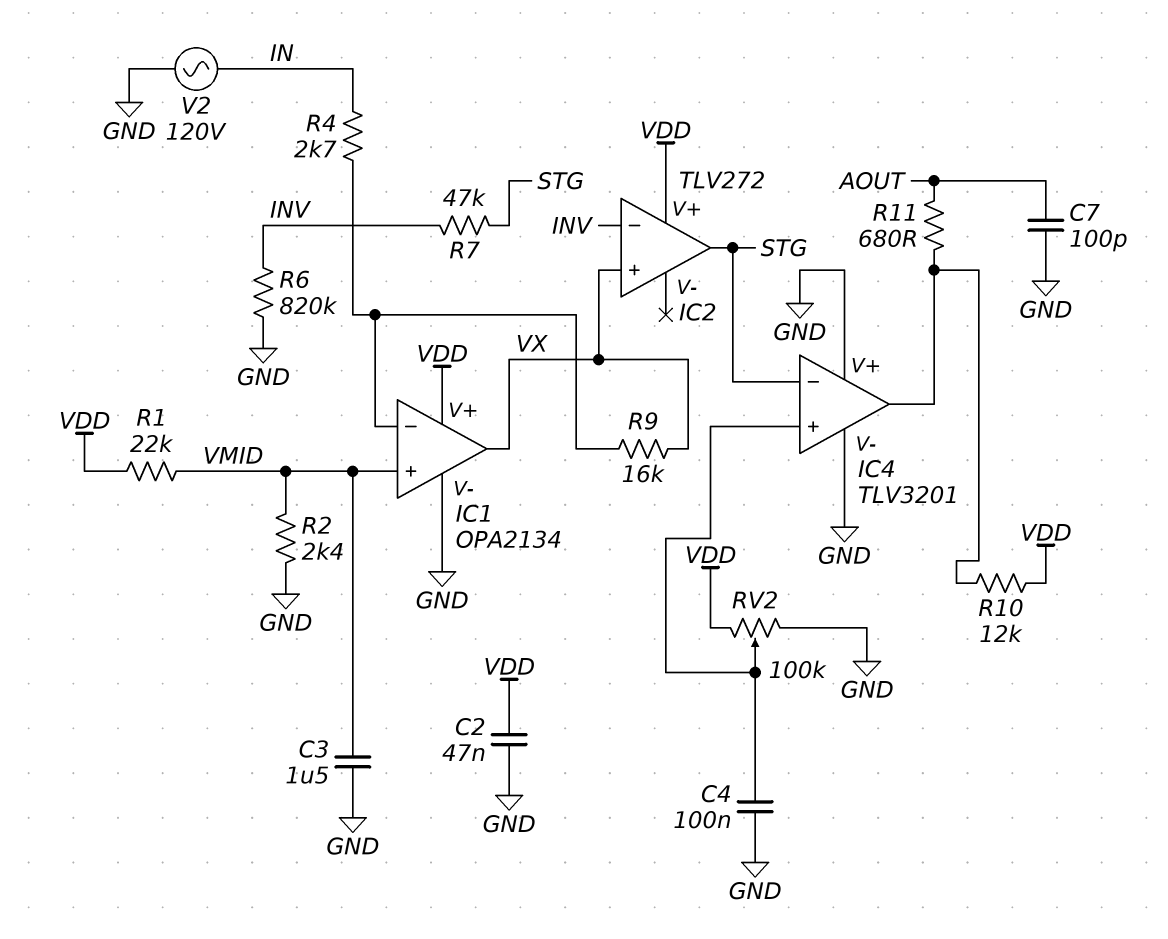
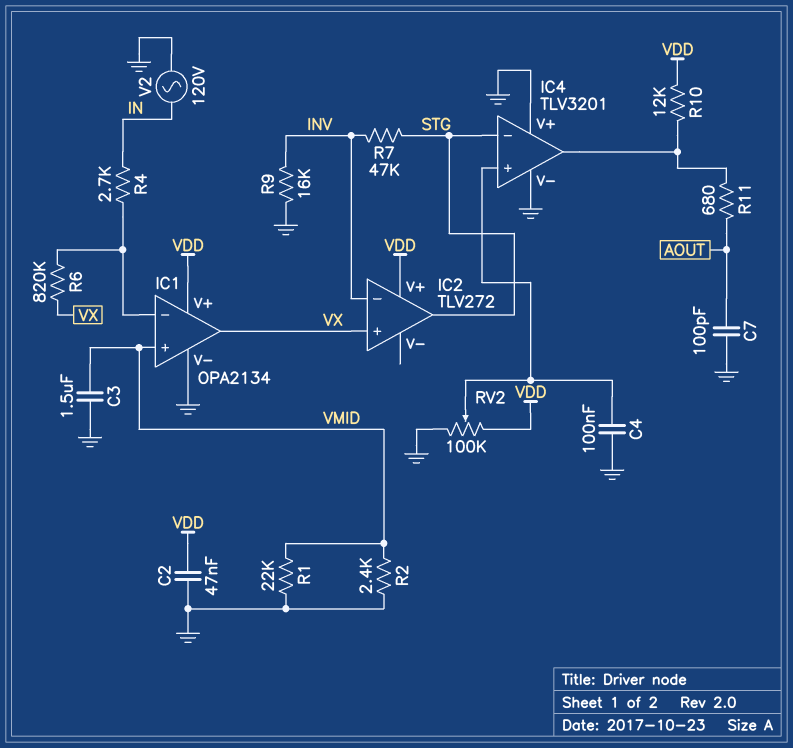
R1: 22k (VDD, VMID) -> 22k (GND, VMID)
R6: 820k (GND, INV) -> 820k (IC1/in-, VX)
R9: 16k (IC1/in-, VX) -> 16k (GND, INV)

